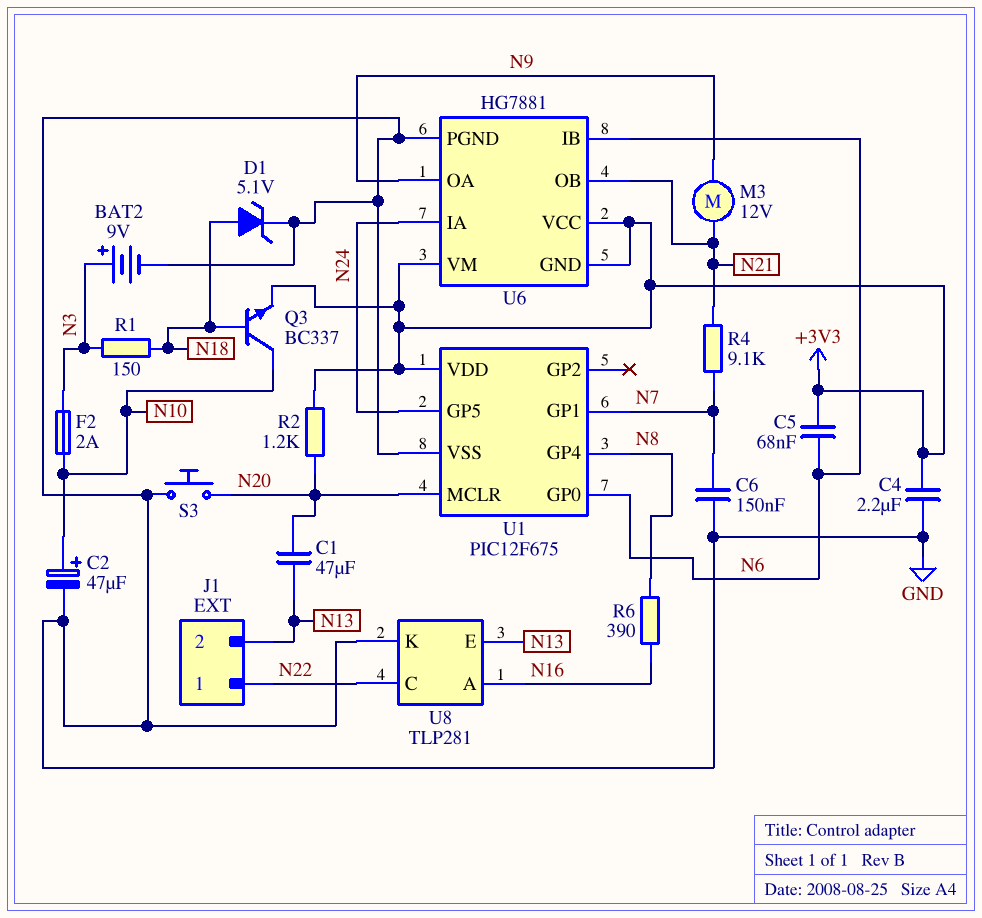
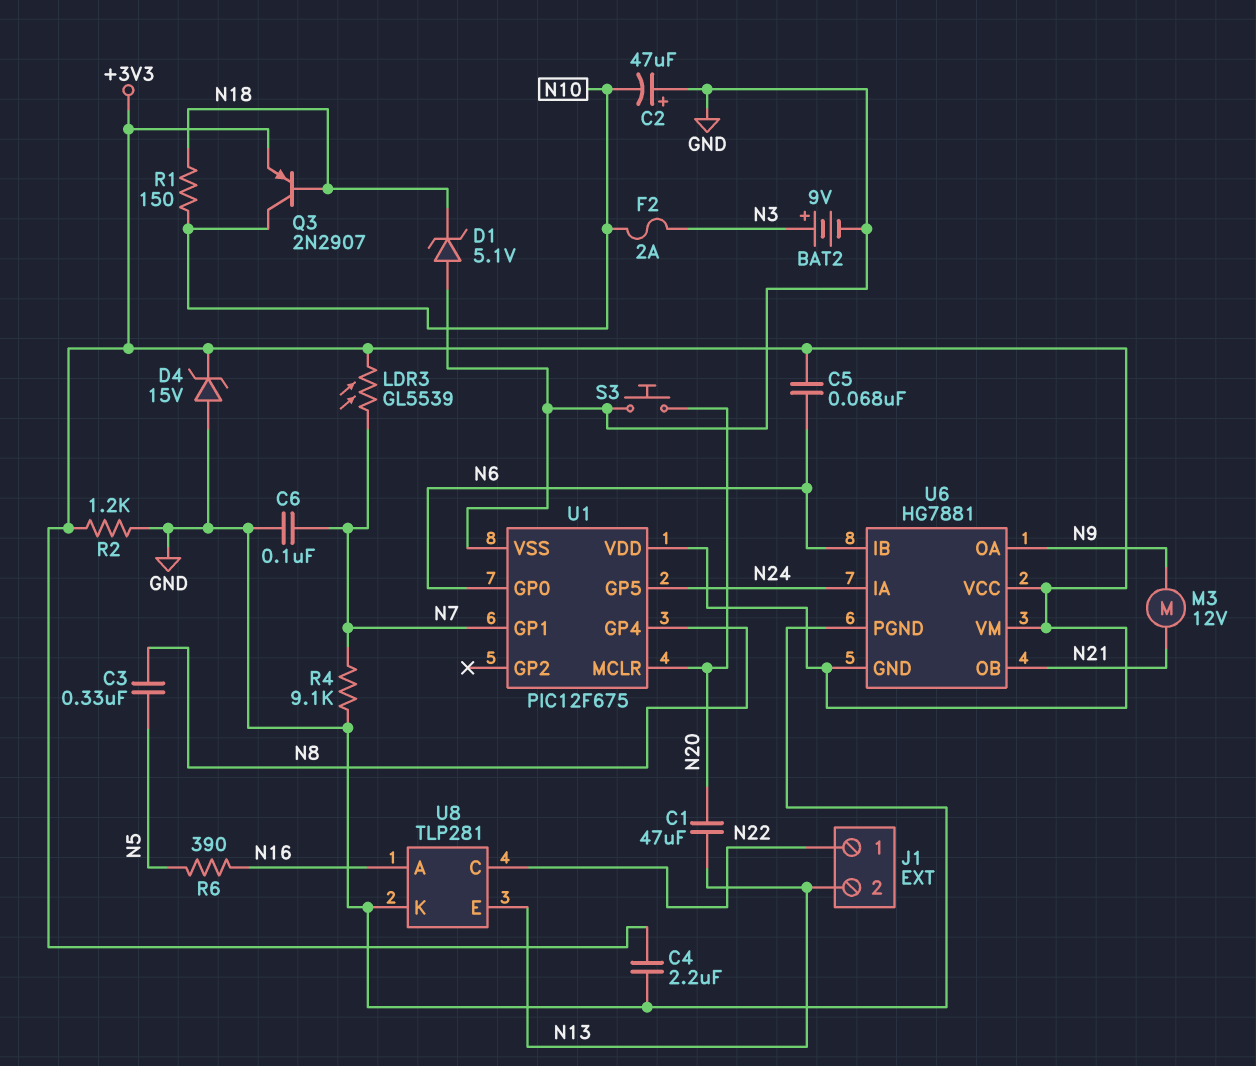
C2: 47uF (plus N10, minus GND) -> 47uF (plus GND, minus N10)
C3: none -> 330nF (N5, N8)
C6: 150nF (GND, N7) -> 100nF (GND, N7)
D1: zener 5.1V (A N18, K GND) -> zener 5.1V (A GND, K N18)
D4: none -> zener 15V (A GND, K +3V3)
LDR3: none -> GL5539 (+3V3, N7)
Q3: NPN BC337 (B N18, C N10, E +3V3) -> PNP 2N2907 (B N18, C N10, E +3V3)
R1: 150 (N3, N18) -> 150 (N10, N18)
R2: 1.2k (+3V3, N20) -> 1.2k (+3V3, GND)
R4: 9.1k (N7, N21) -> 9.1k (GND, N7)
R6: 390 (N8, N16) -> 390 (N5, N16)

